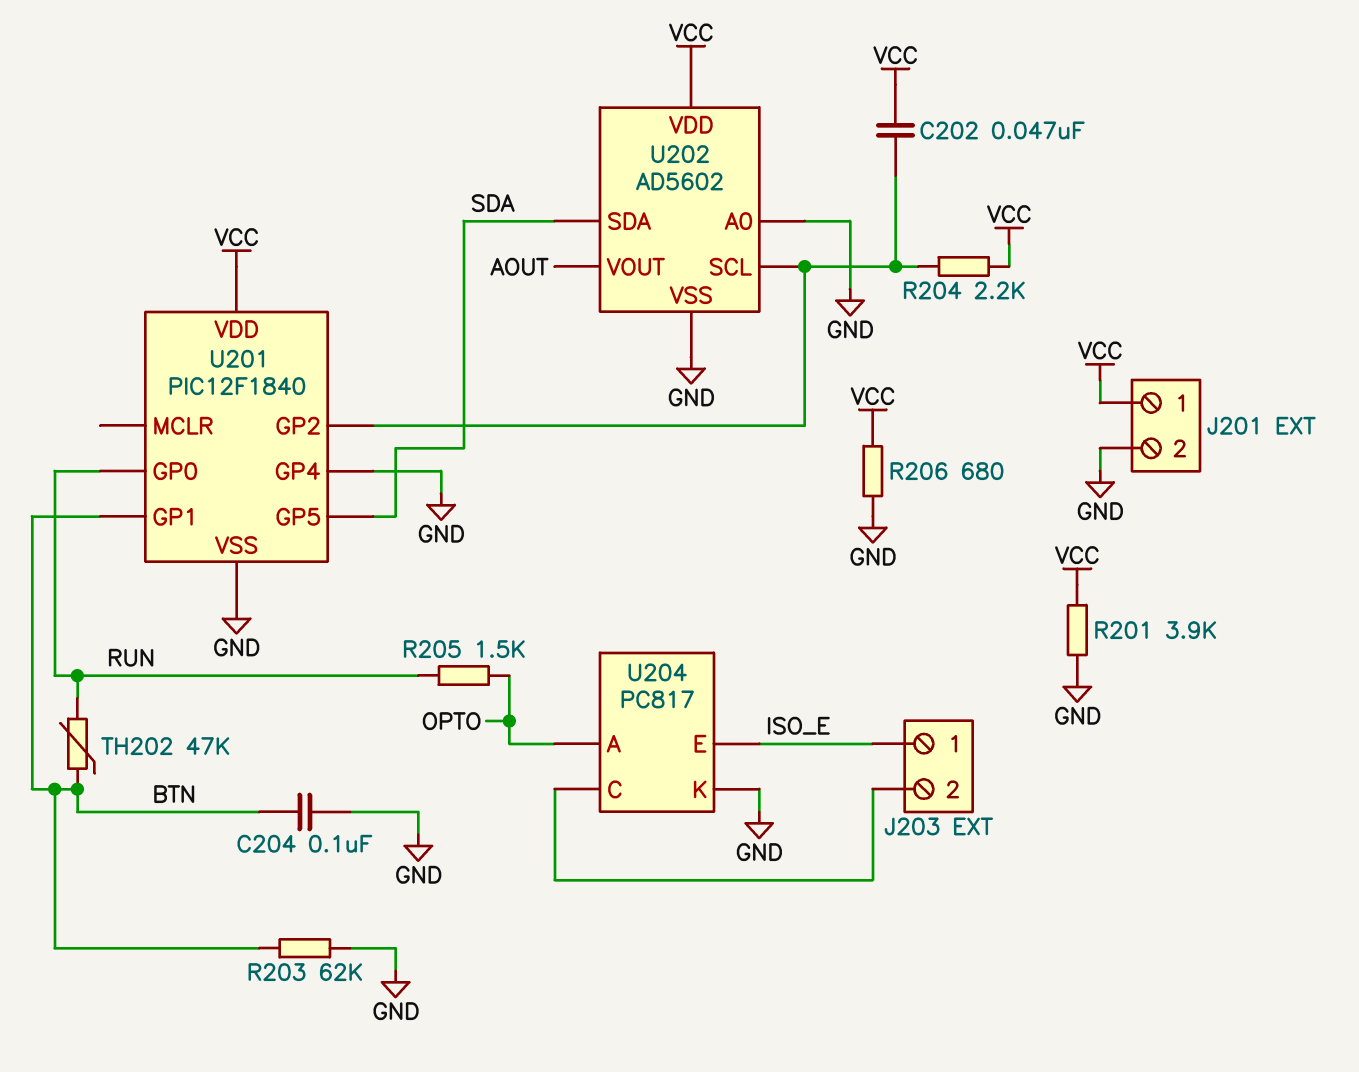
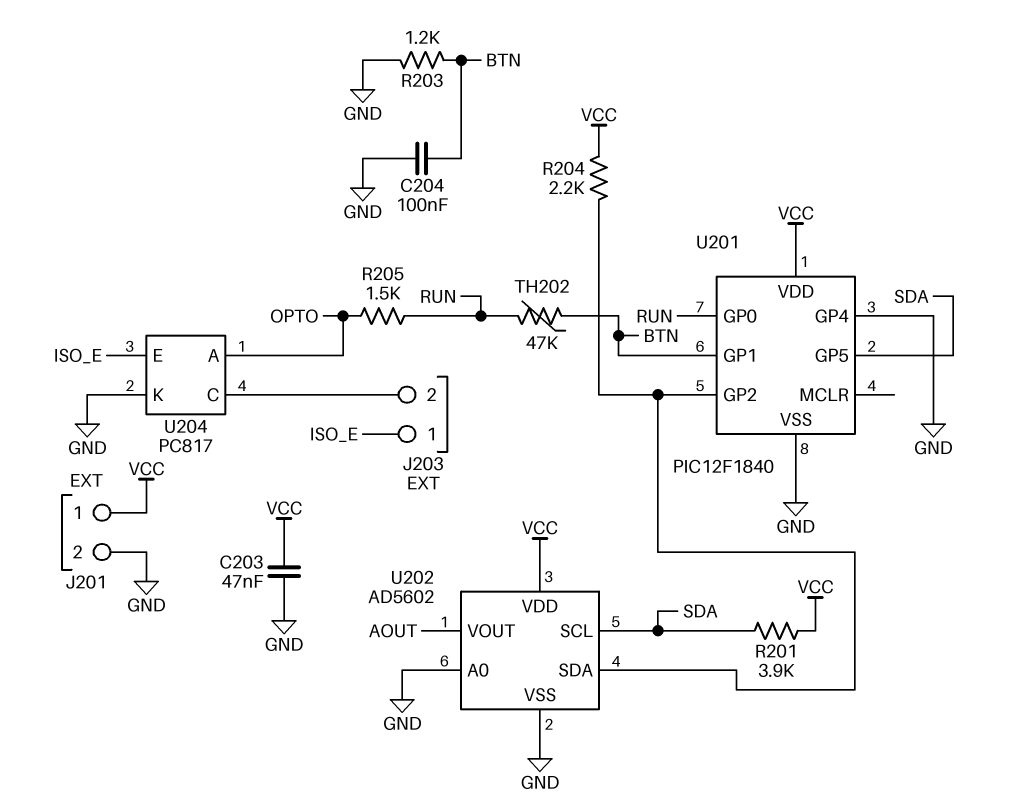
C202: 47nF (U201/GP2, VCC) -> none
C203: none -> 47nF (GND, VCC)
R201: 3.9k (GND, VCC) -> 3.9k (SDA, VCC)
R203: 62k (BTN, GND) -> 1.2k (BTN, GND)
R206: 680 (GND, VCC) -> none
U202 pin SCL: U201/GP2 -> SDA
U202 pin SDA: SDA -> U201/GP2

